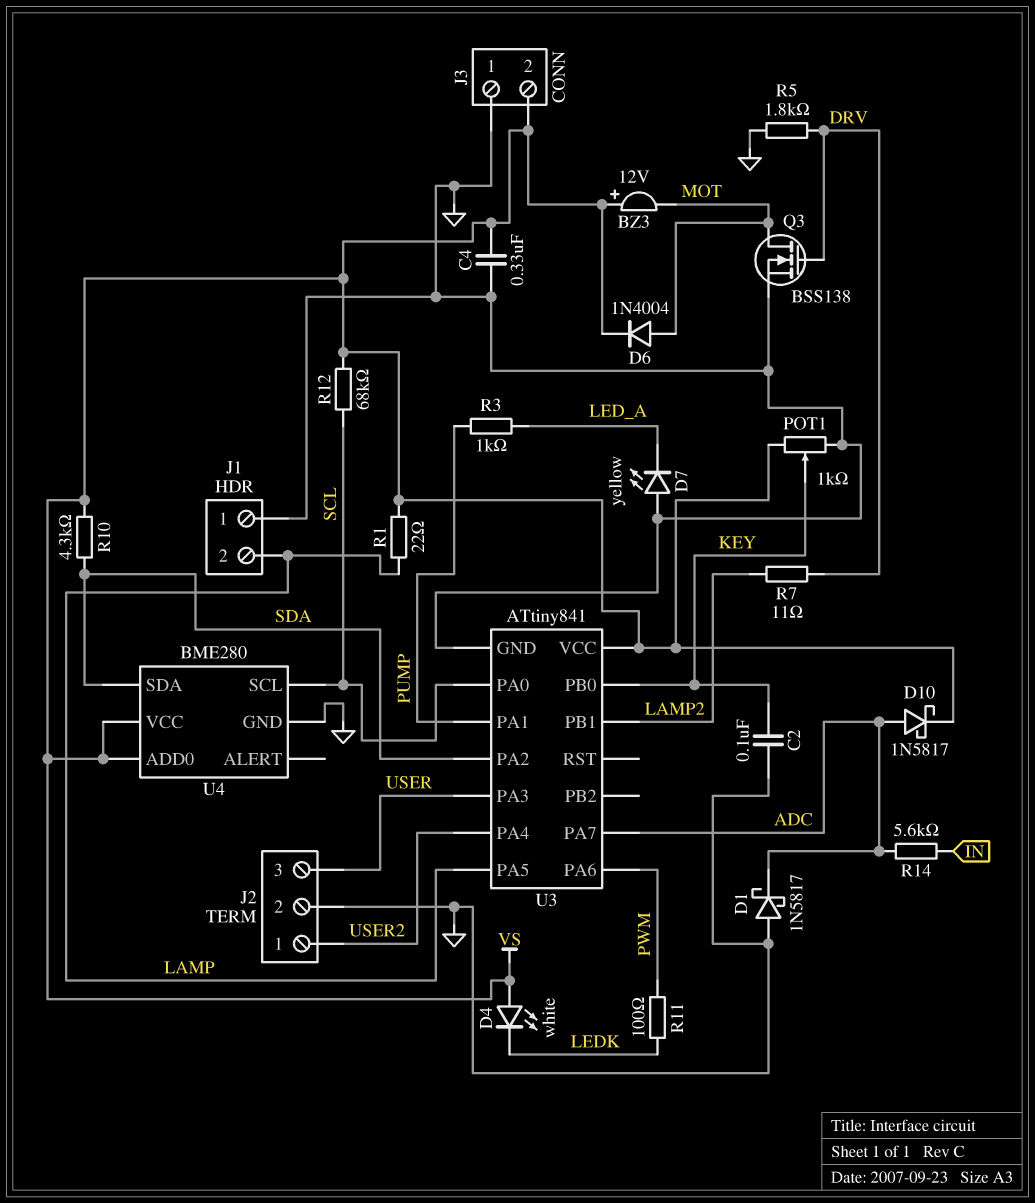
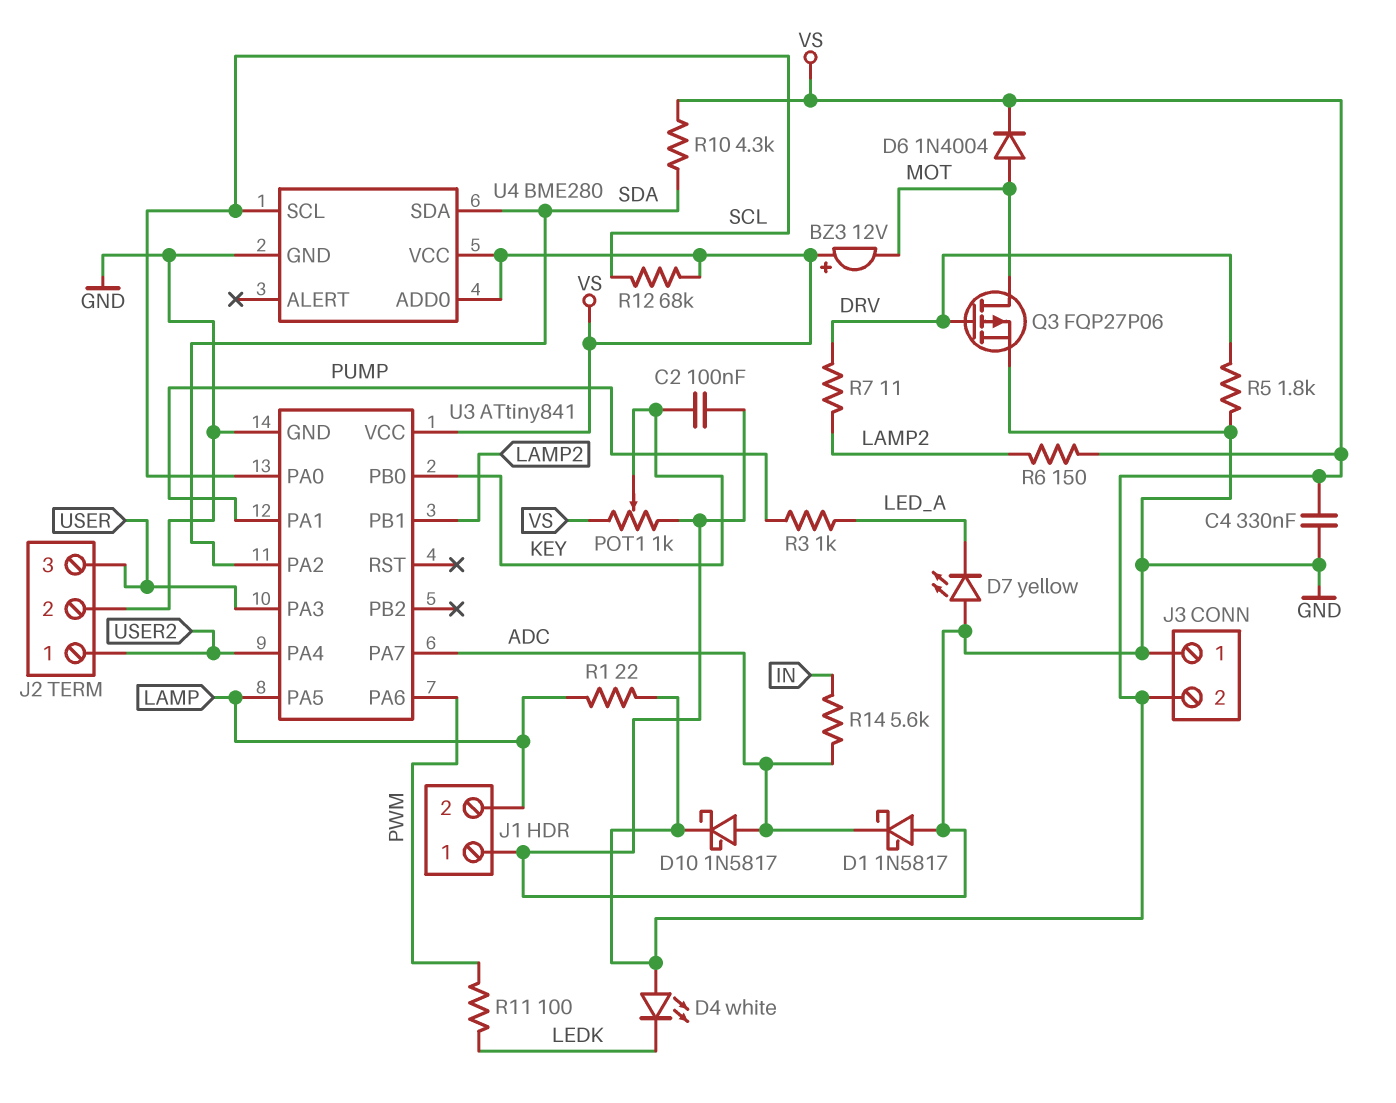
Q3: NMOS BSS138 (G DRV, D MOT, S GND) -> PMOS FQP27P06 (G DRV, D MOT, S GND)
R6: none -> 150 (LAMP2, VS)

